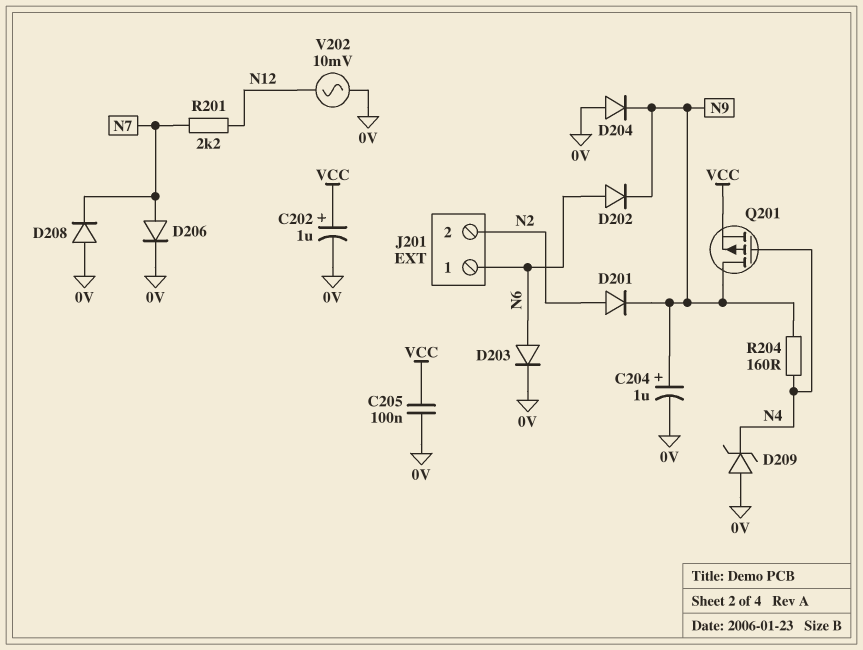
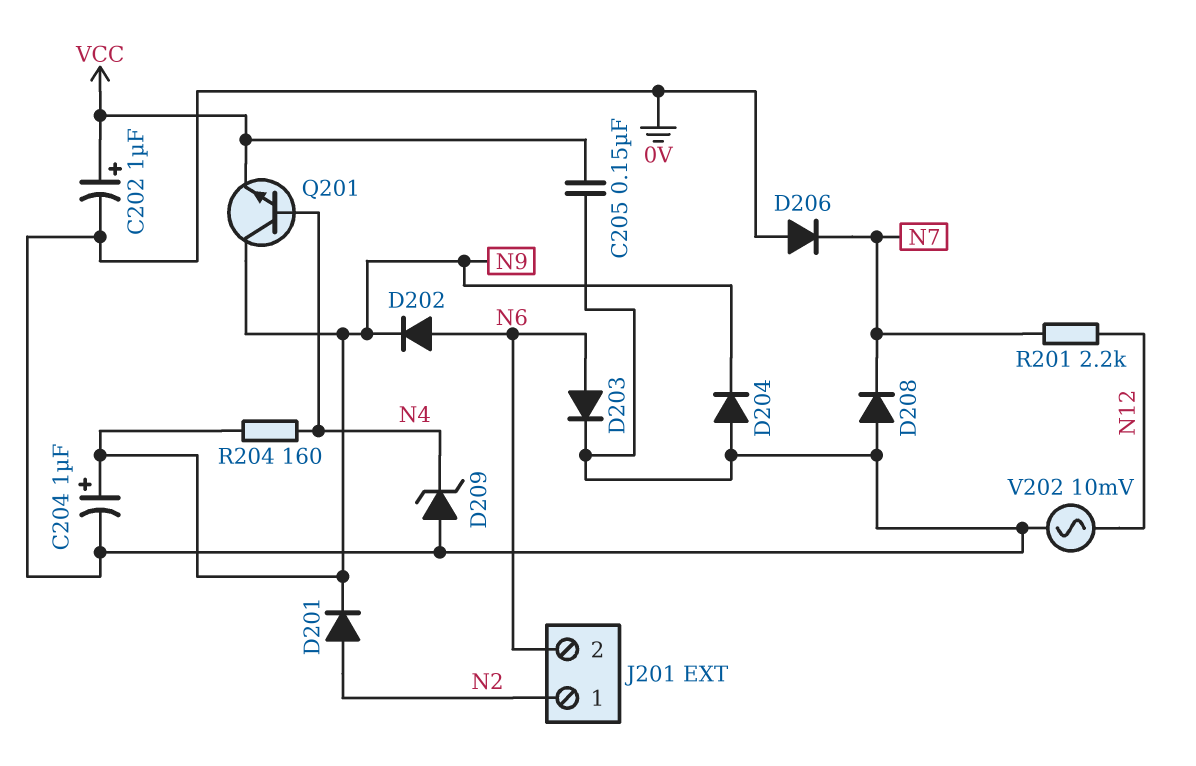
C205: 100nF (0V, VCC) -> 150nF (0V, VCC)
D206: diode (A N7, K 0V) -> diode (A 0V, K N7)
J201 pin 1: N6 -> N2
J201 pin 2: N2 -> N6
Q201: PMOS (G N4, D N9, S VCC) -> NPN (B N4, C N9, E VCC)

